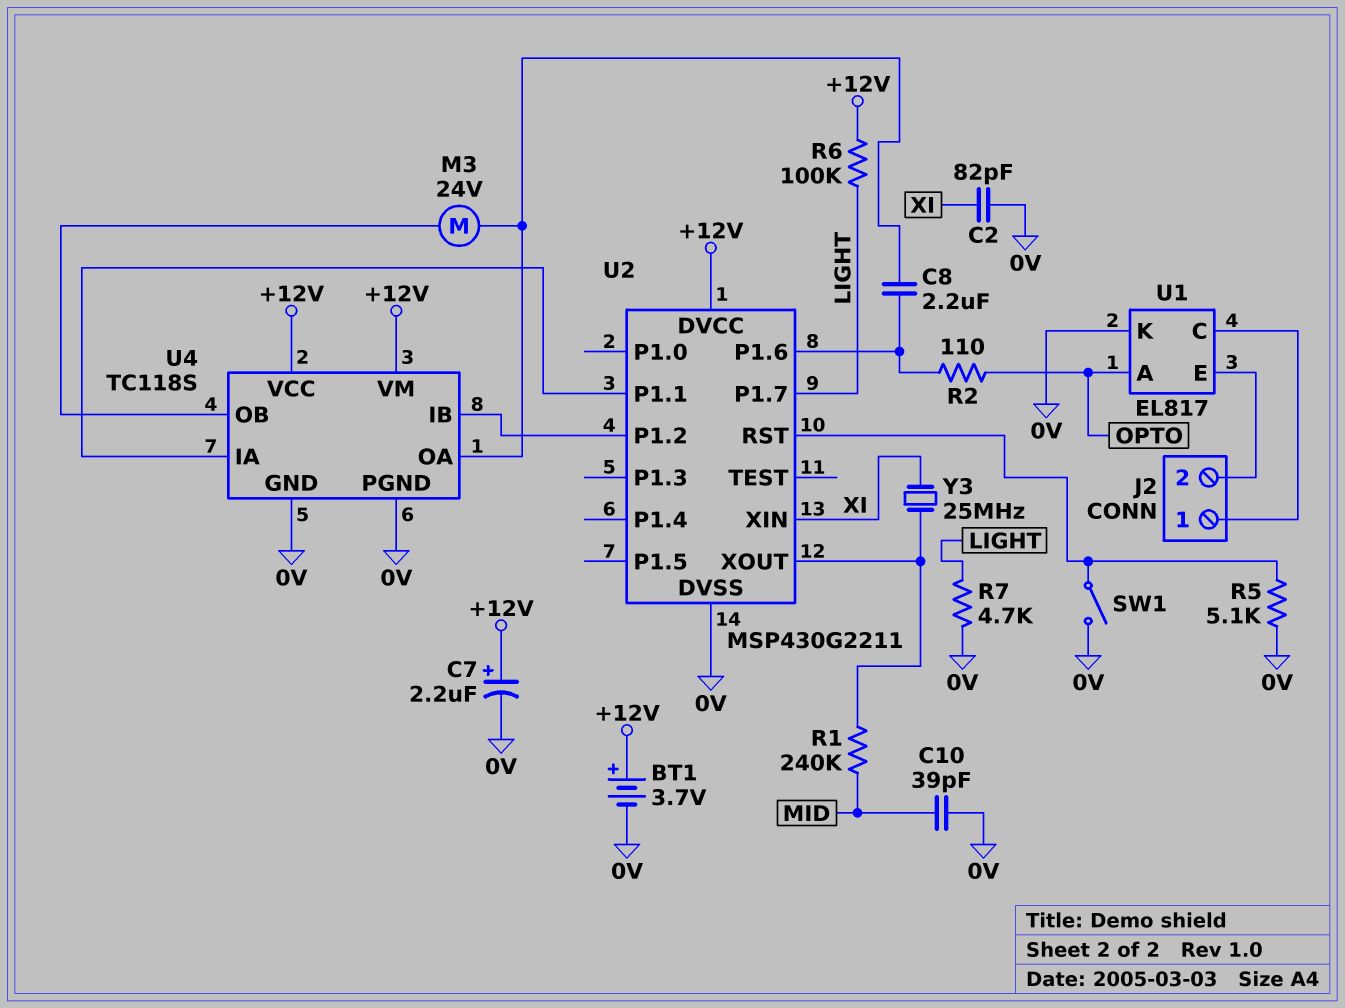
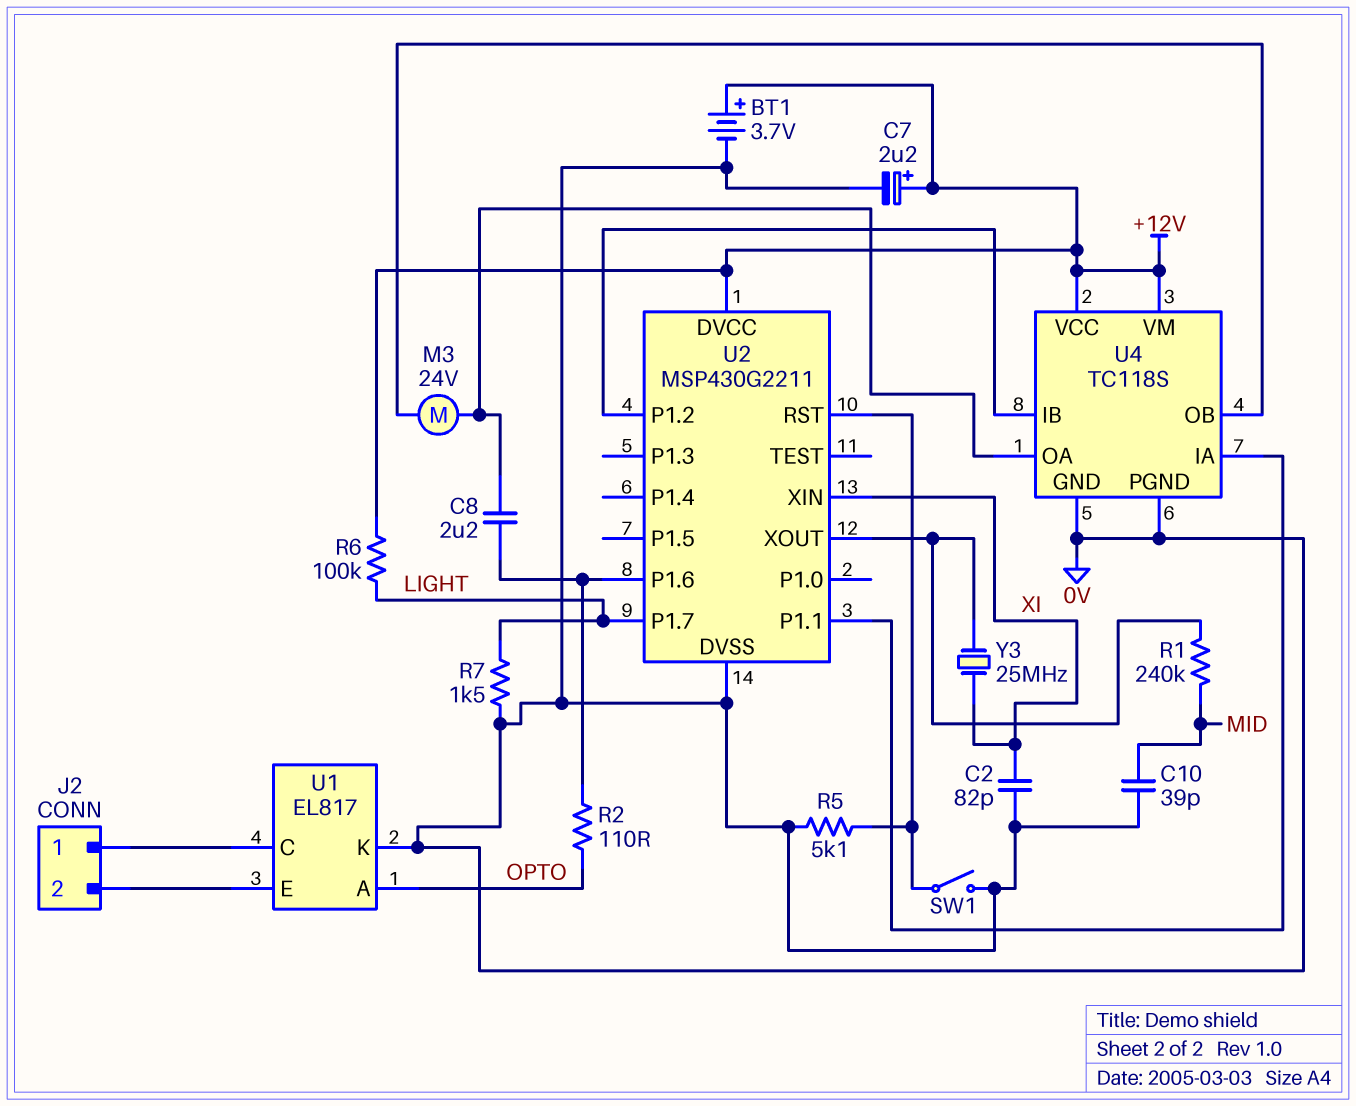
R7: 4.7k (0V, LIGHT) -> 1.5k (0V, LIGHT)

